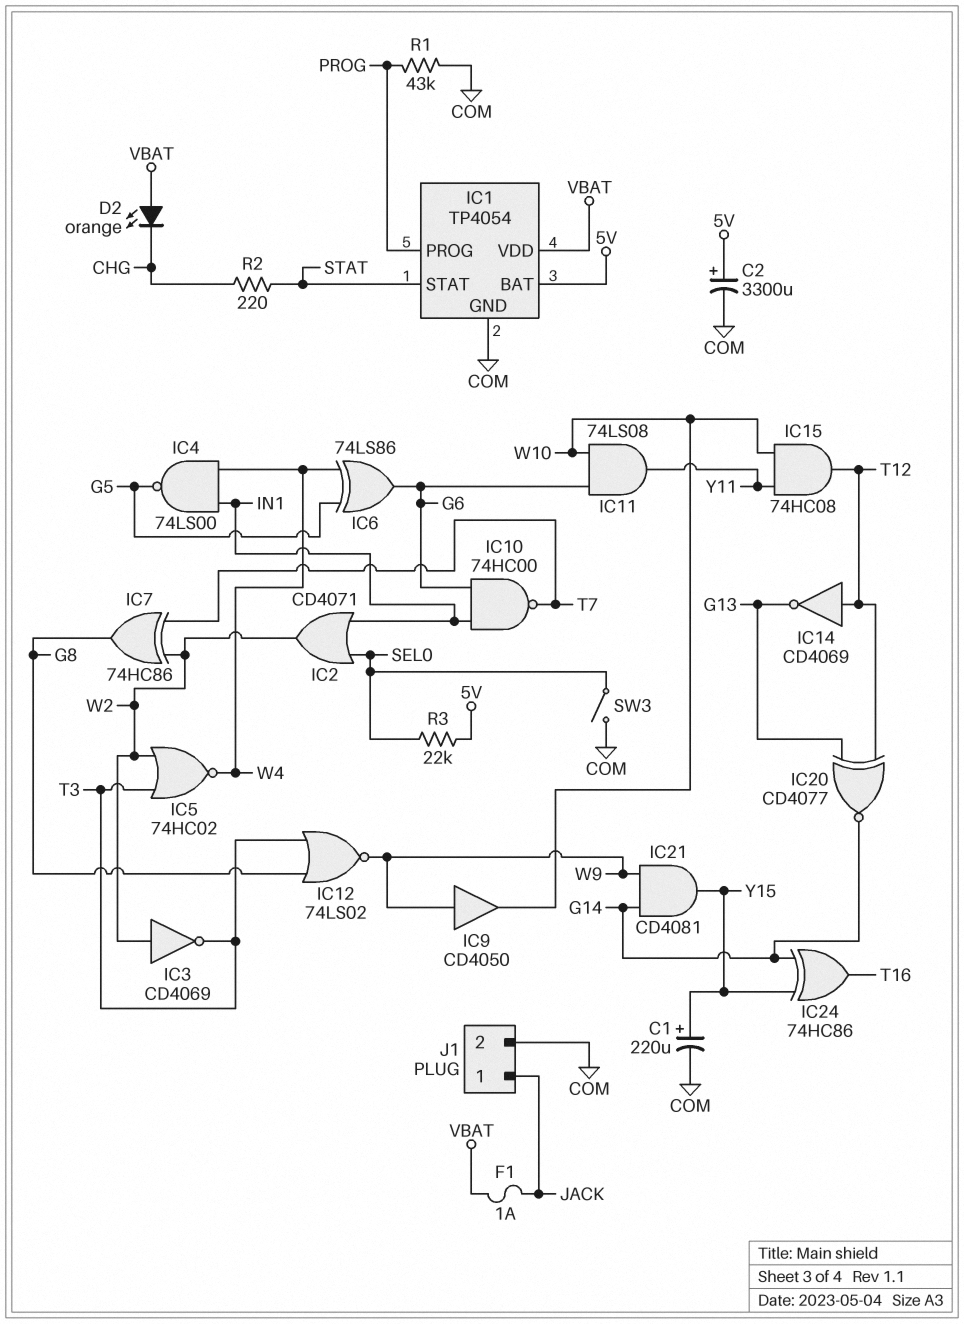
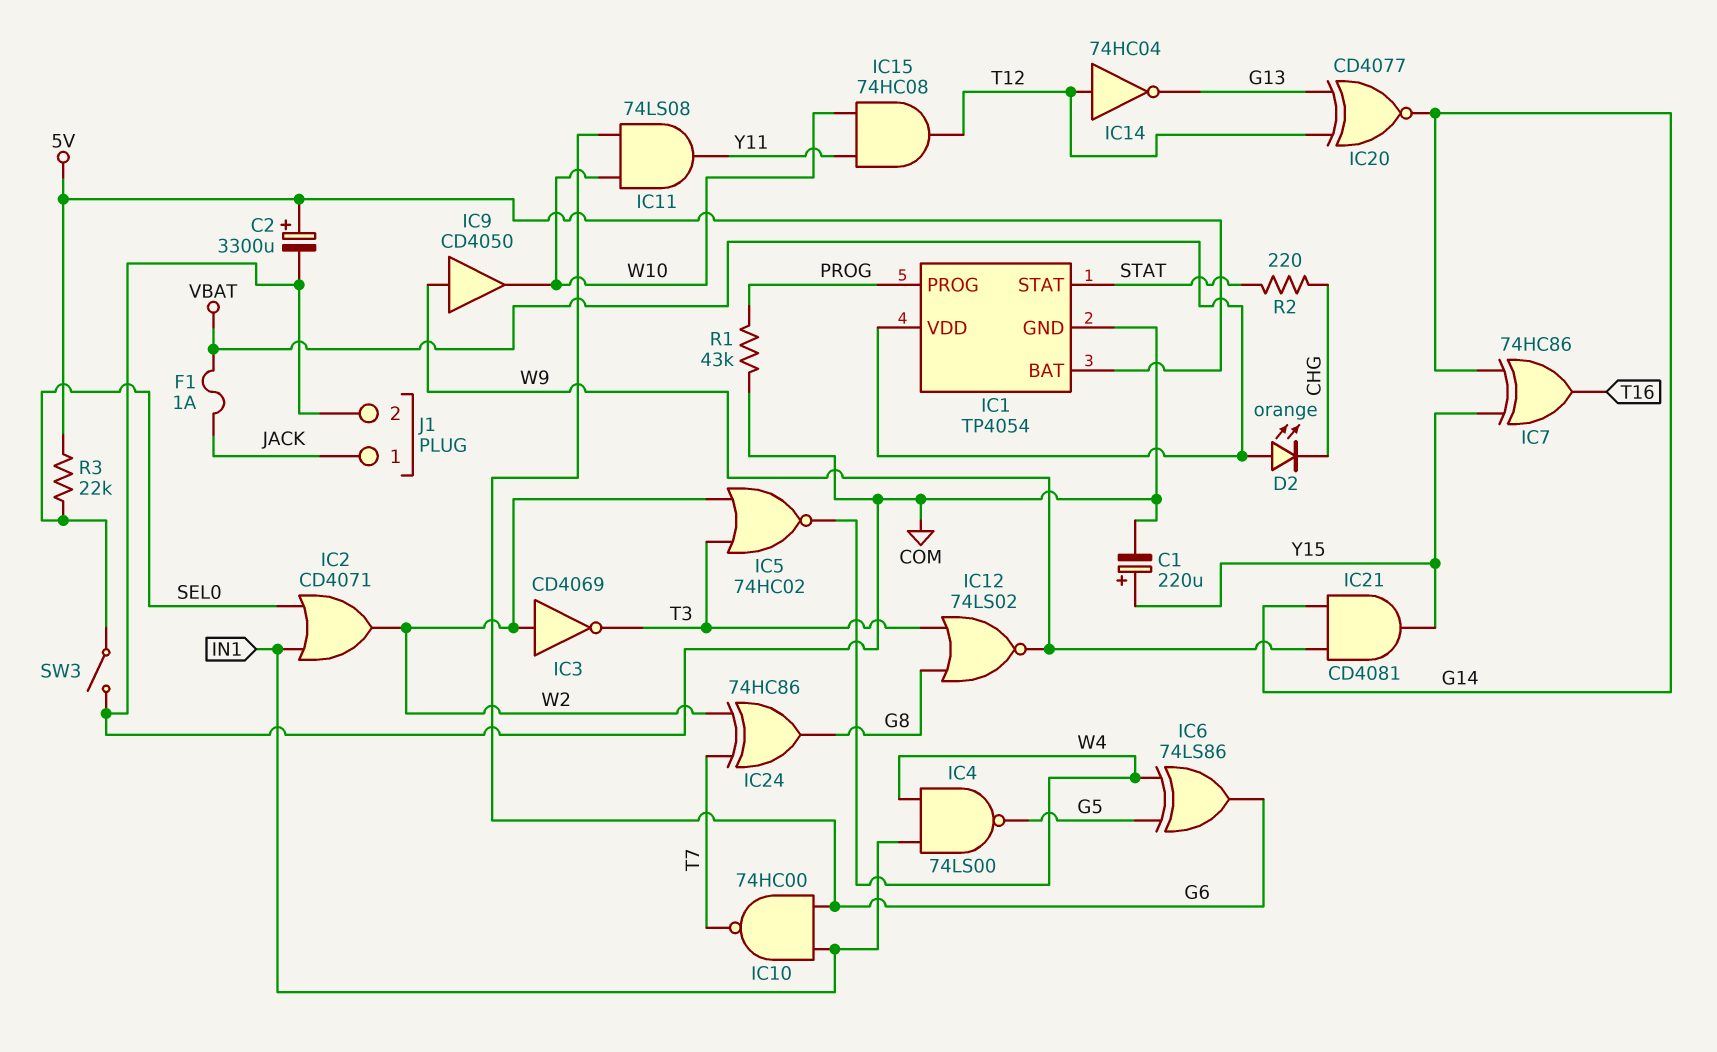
IC7: XOR 74HC86 (in T7, in W2, out G8) -> XOR 74HC86 (in G14, in Y15, out T16)
IC14: NOT CD4069 (in T12, out G13) -> NOT 74HC04 (in T12, out G13)
IC24: XOR 74HC86 (in G14, in Y15, out T16) -> XOR 74HC86 (in T7, in W2, out G8)

